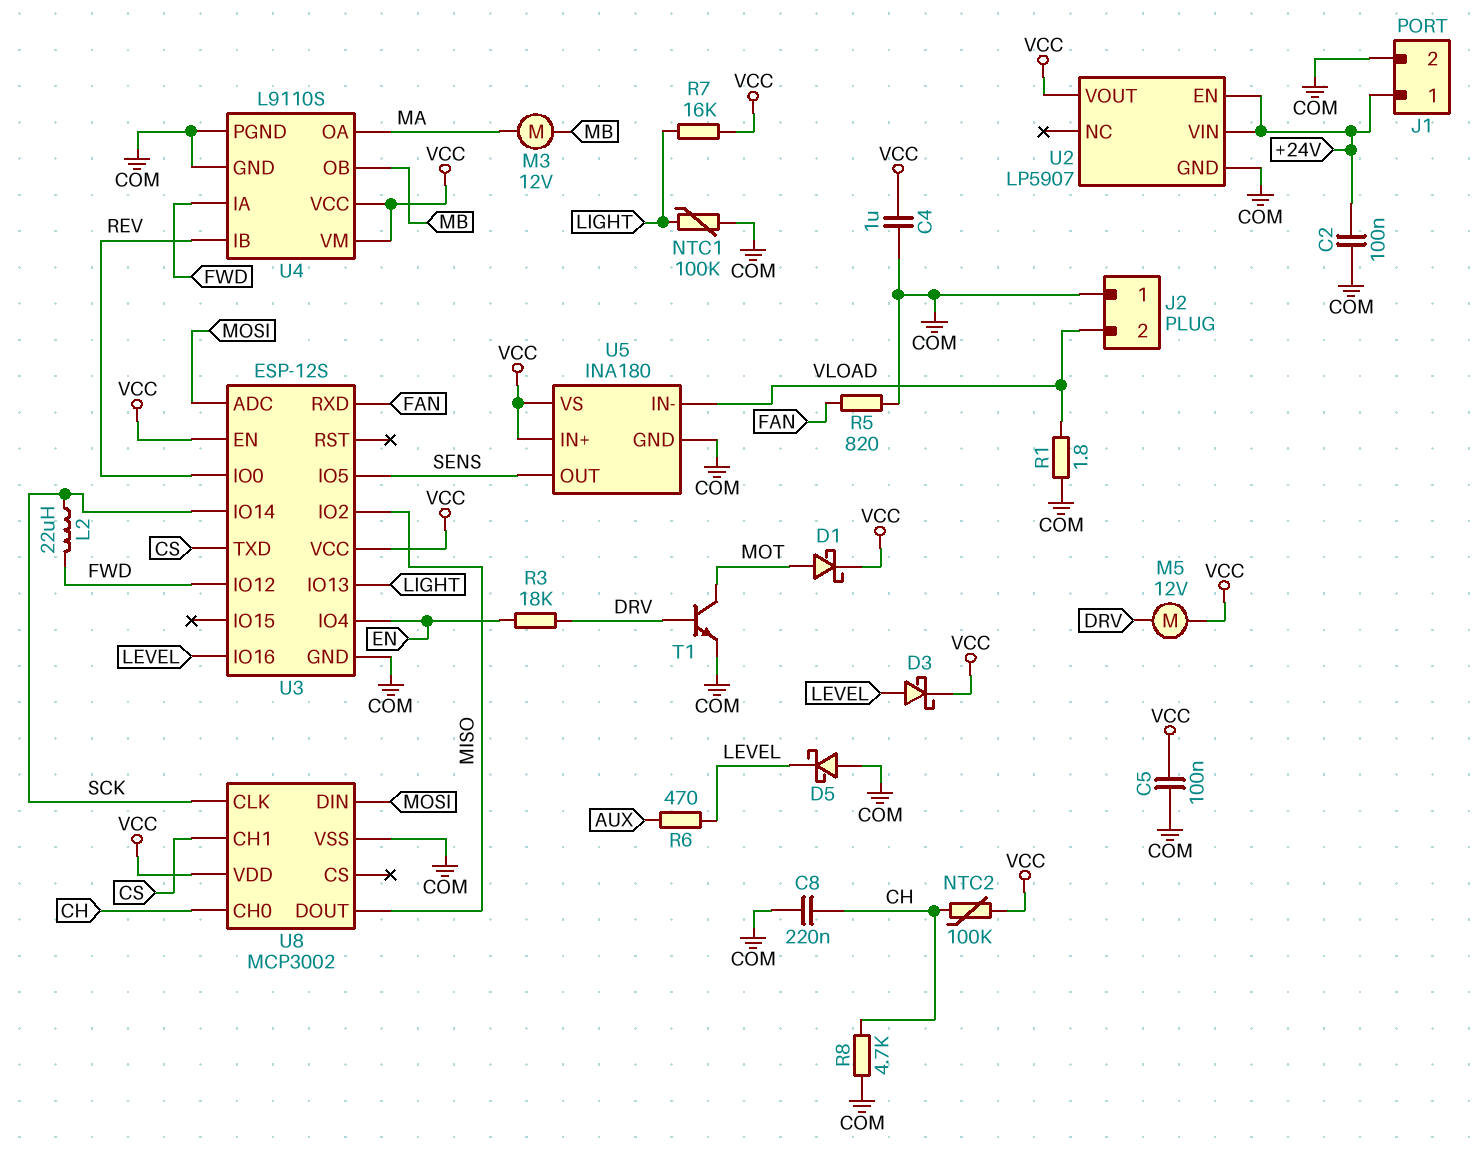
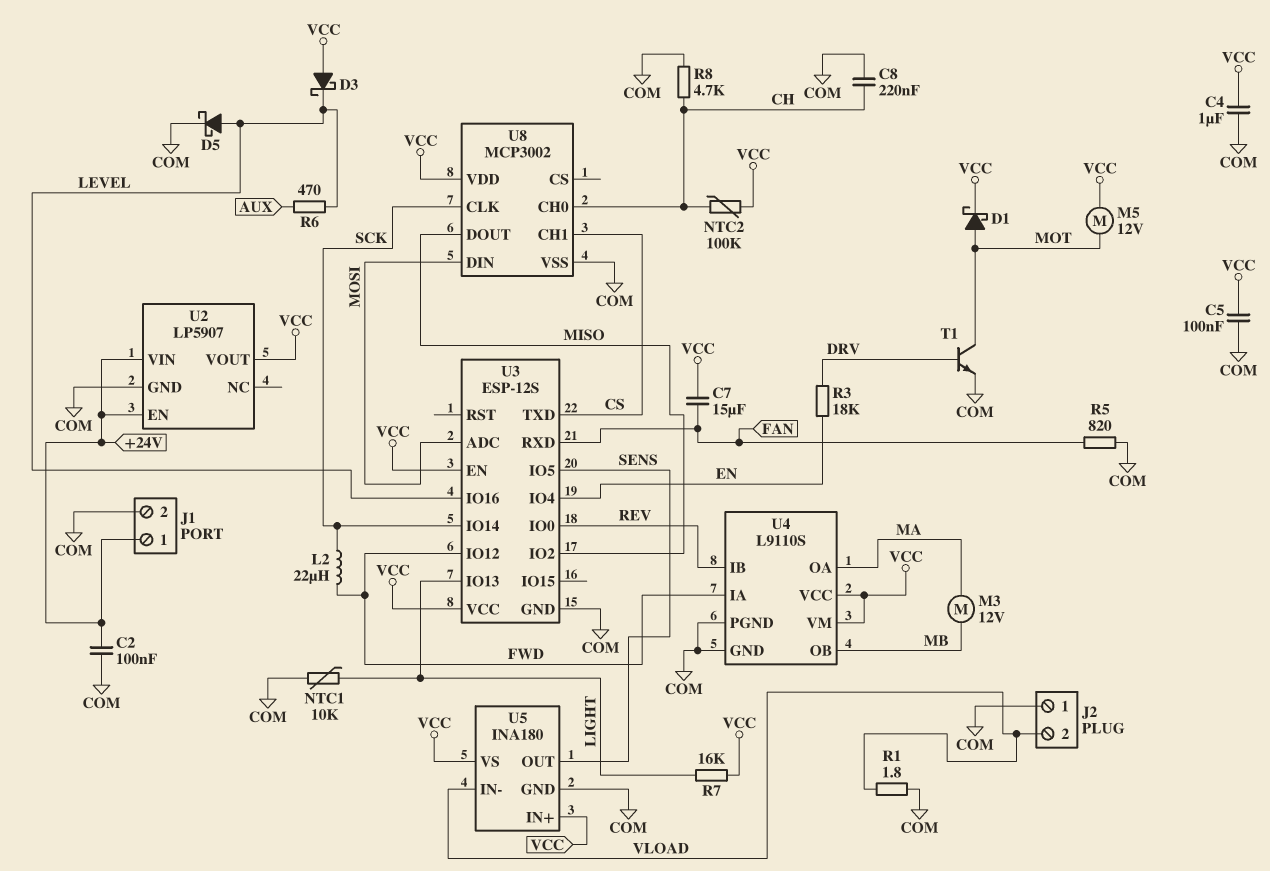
C7: none -> 15uF (FAN, VCC)
D3: schottky (A LEVEL, K VCC) -> schottky (A VCC, K LEVEL)
D5: schottky (A COM, K LEVEL) -> schottky (A LEVEL, K COM)
M5: motor 12V (DRV, VCC) -> motor 12V (MOT, VCC)
NTC1: 100k (COM, LIGHT) -> 10k (COM, LIGHT)

